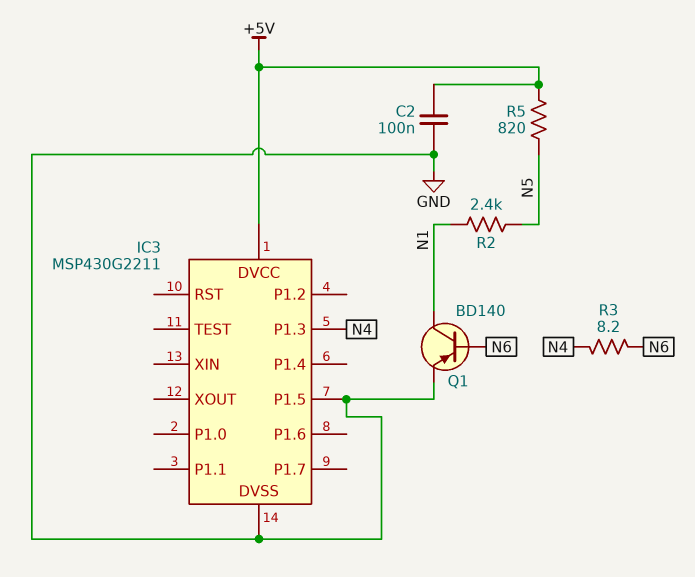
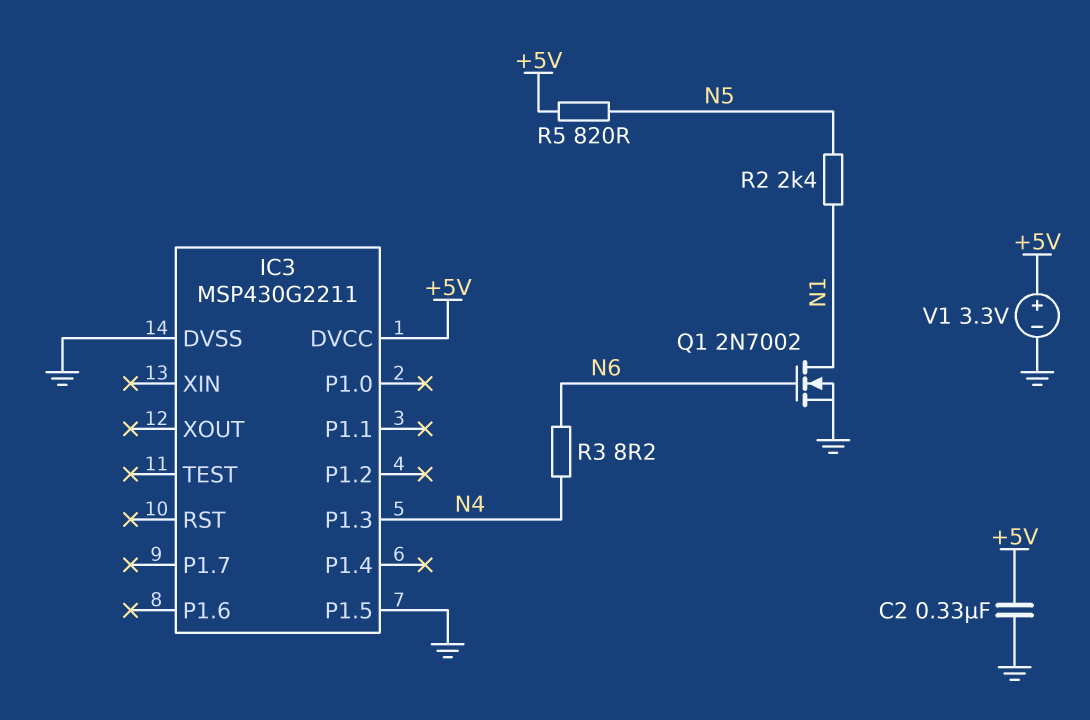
C2: 100nF (+5V, GND) -> 330nF (+5V, GND)
Q1: PNP BD140 (B N6, C N1, E GND) -> NMOS 2N7002 (G N6, D N1, S GND)
V1: none -> 3.3V (plus +5V, minus GND)

